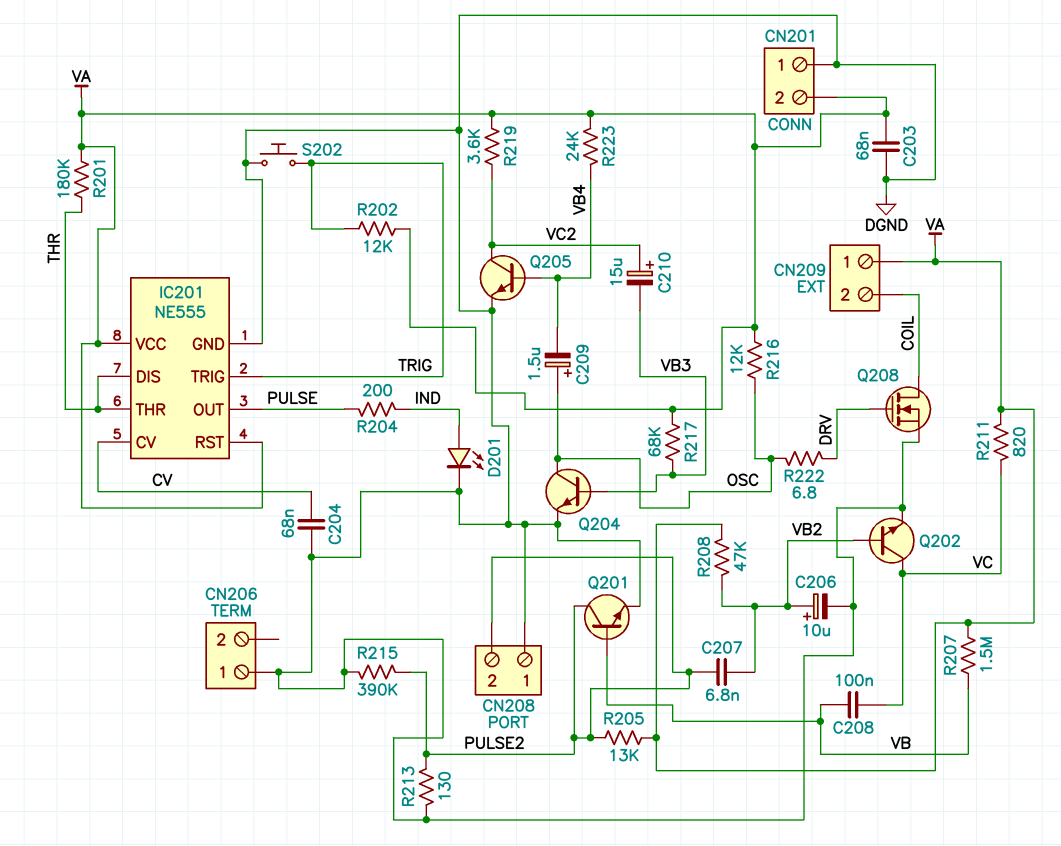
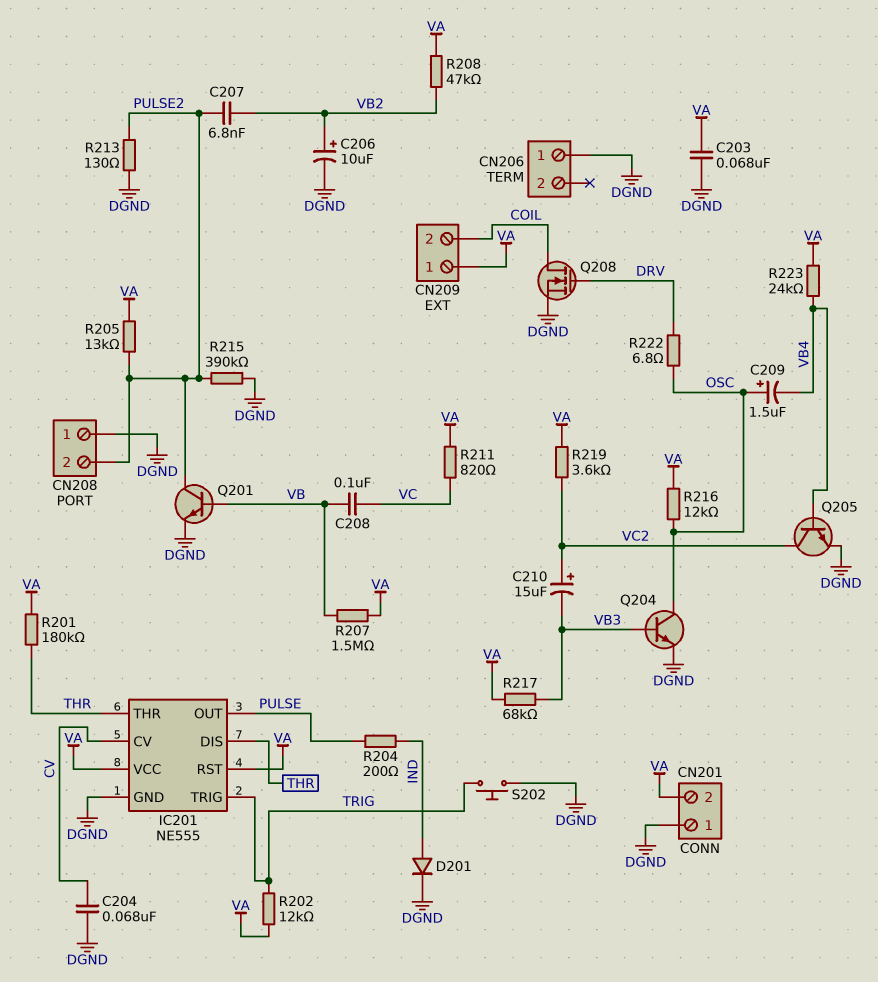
D201: LED (A IND, K DGND) -> diode (A IND, K DGND)
Q202: NPN (B VB2, C VC, E DGND) -> none

